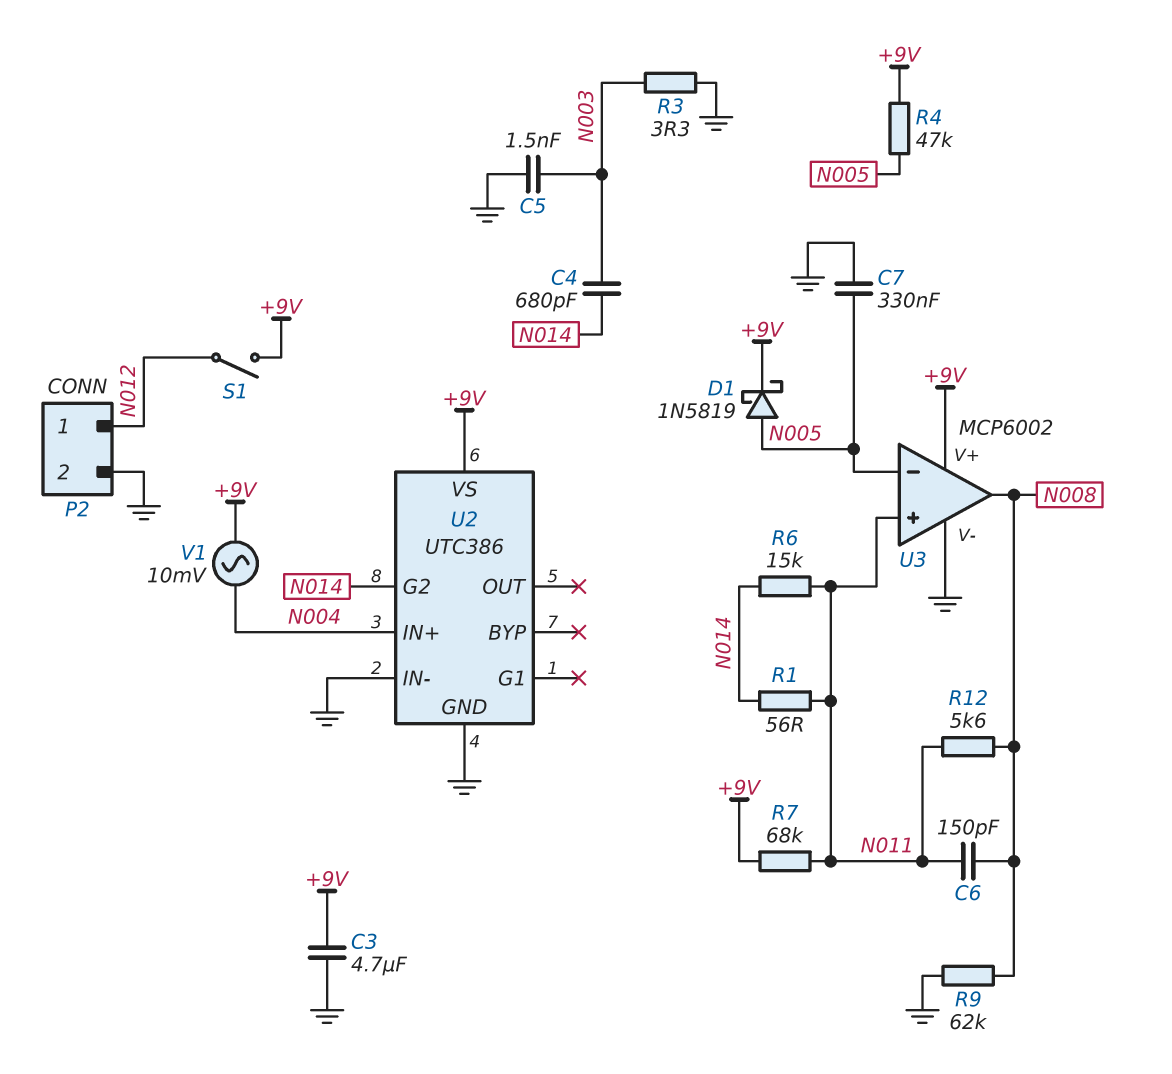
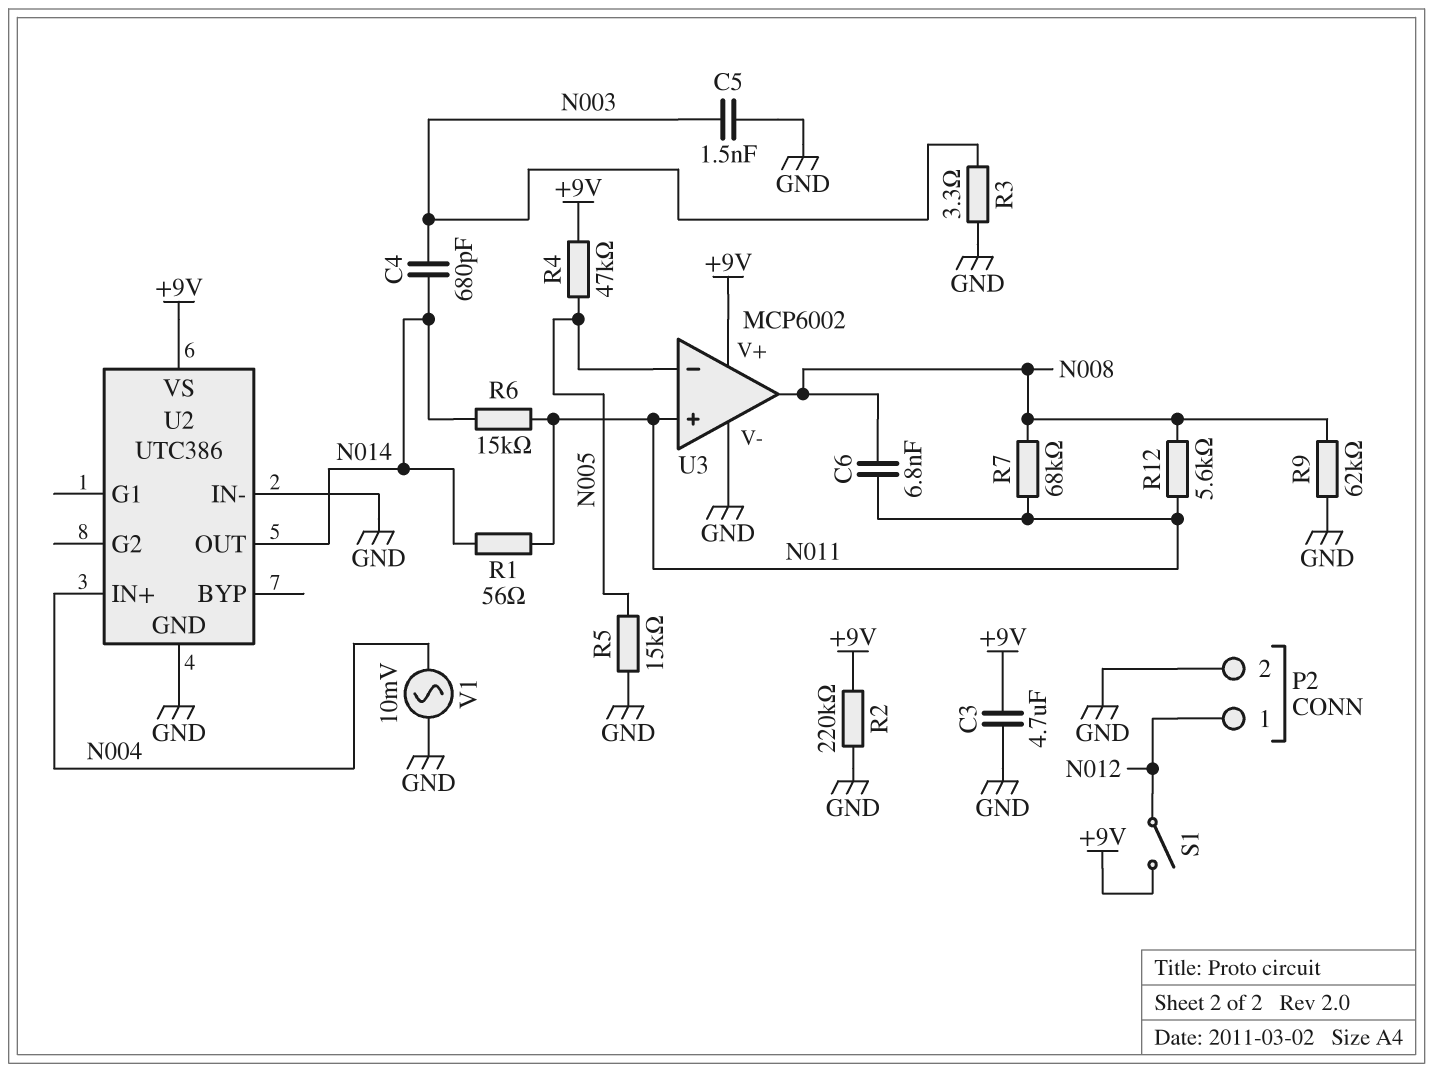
C6: 150pF (N008, N011) -> 6.8nF (N008, N011)
C7: 330nF (GND, N005) -> none
D1: schottky 1N5819 (A N005, K +9V) -> none
R2: none -> 220k (+9V, GND)
R5: none -> 15k (GND, N005)
R7: 68k (+9V, N011) -> 68k (N008, N011)
U2 pin G2: N014 -> none
U2 pin OUT: none -> N014
V1: AC 10mV (+9V, N004) -> AC 10mV (GND, N004)

